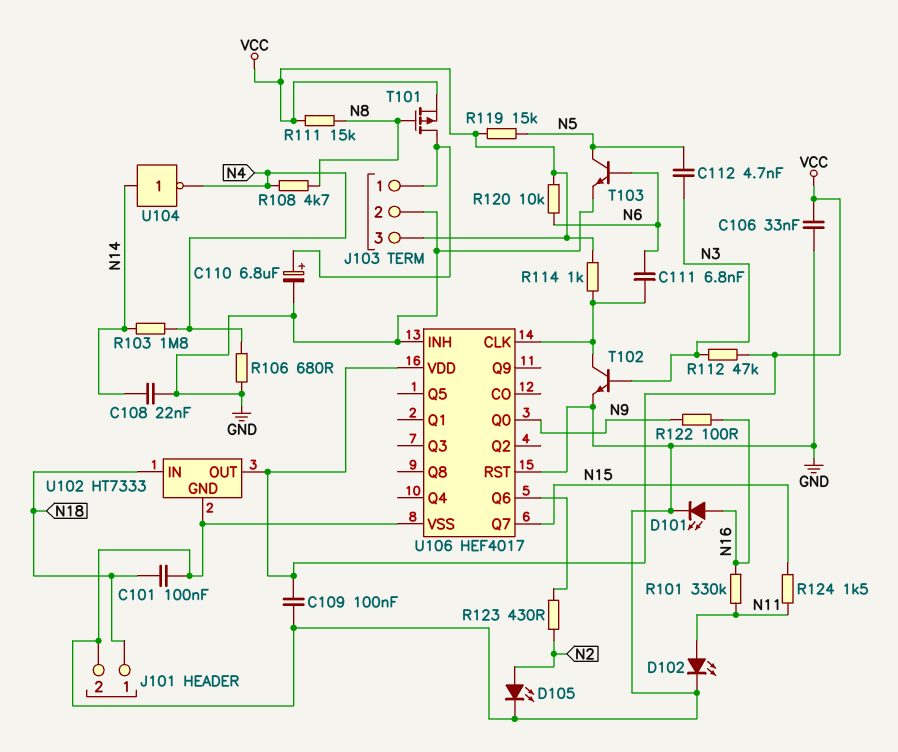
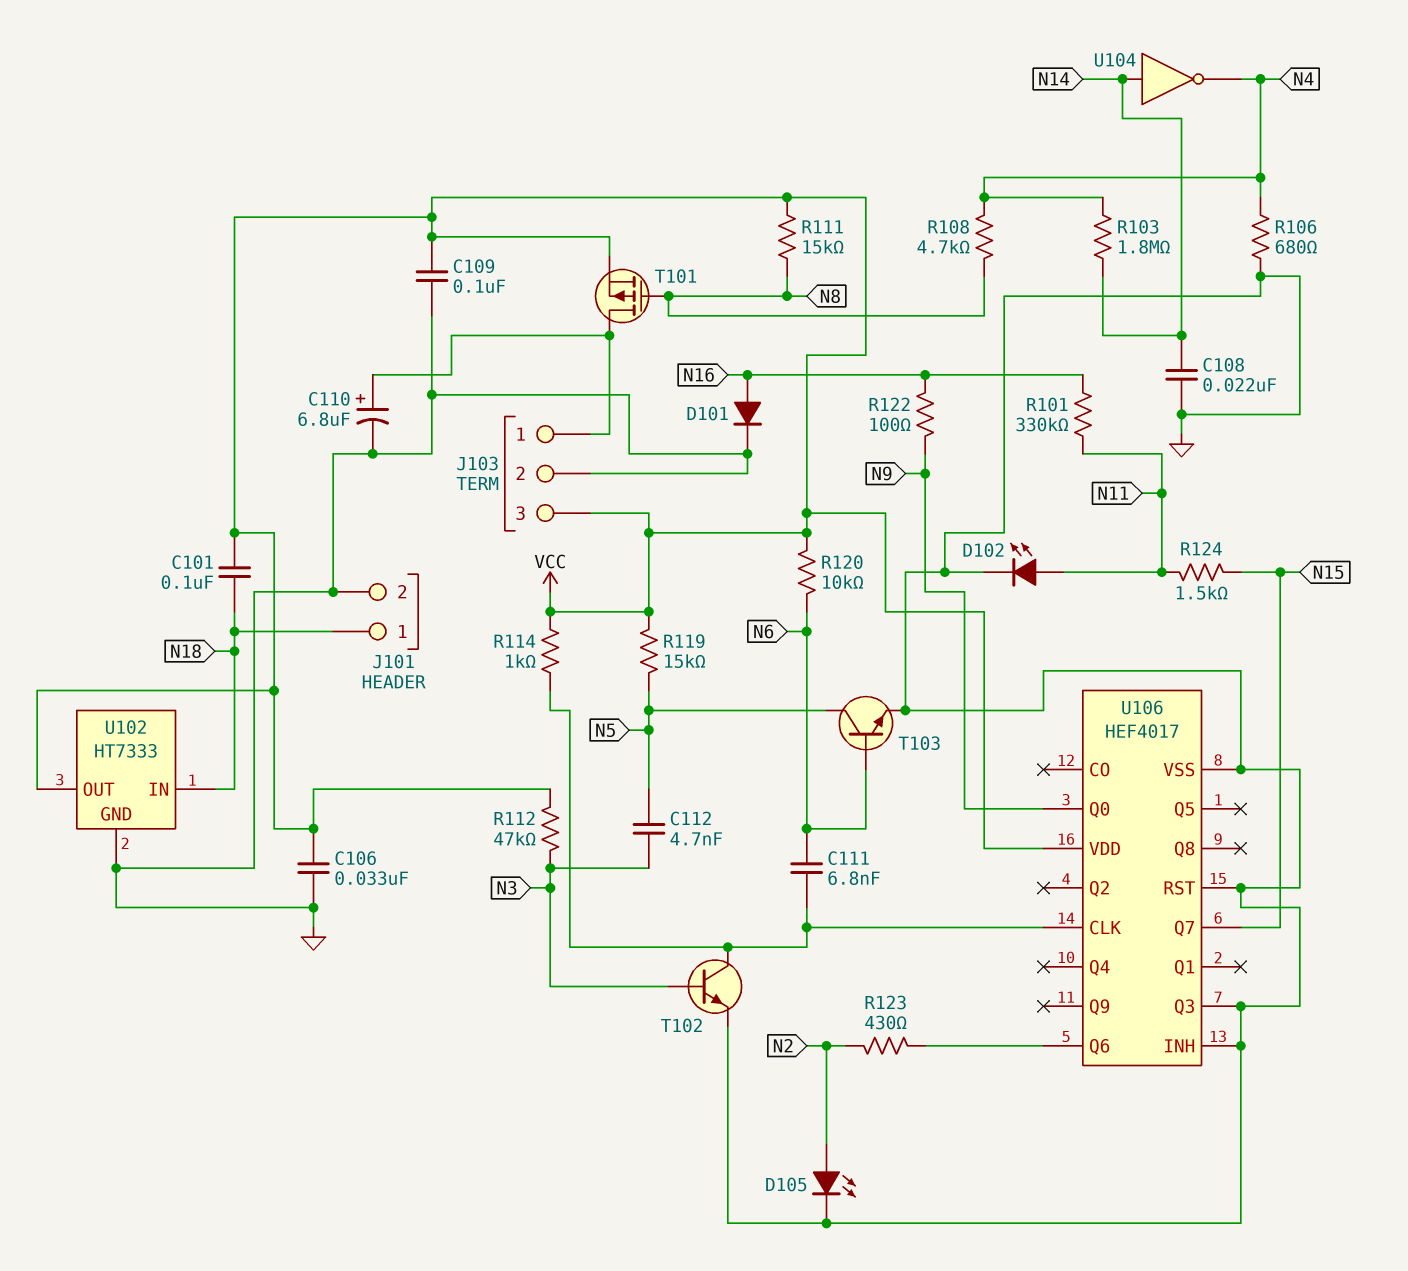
C101: 100nF (GND, N18) -> 100nF (N18, VCC)
D101: LED (A N16, K GND) -> diode (A N16, K GND)
U106 pin Q3: none -> GND

